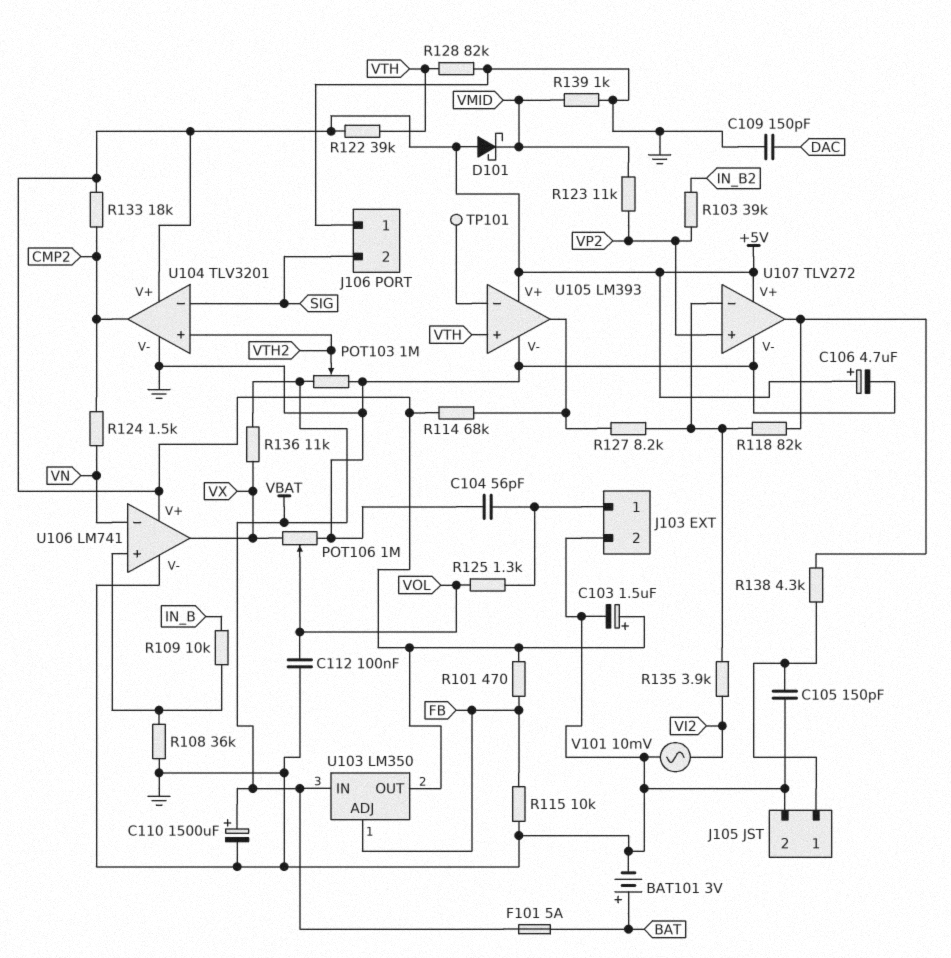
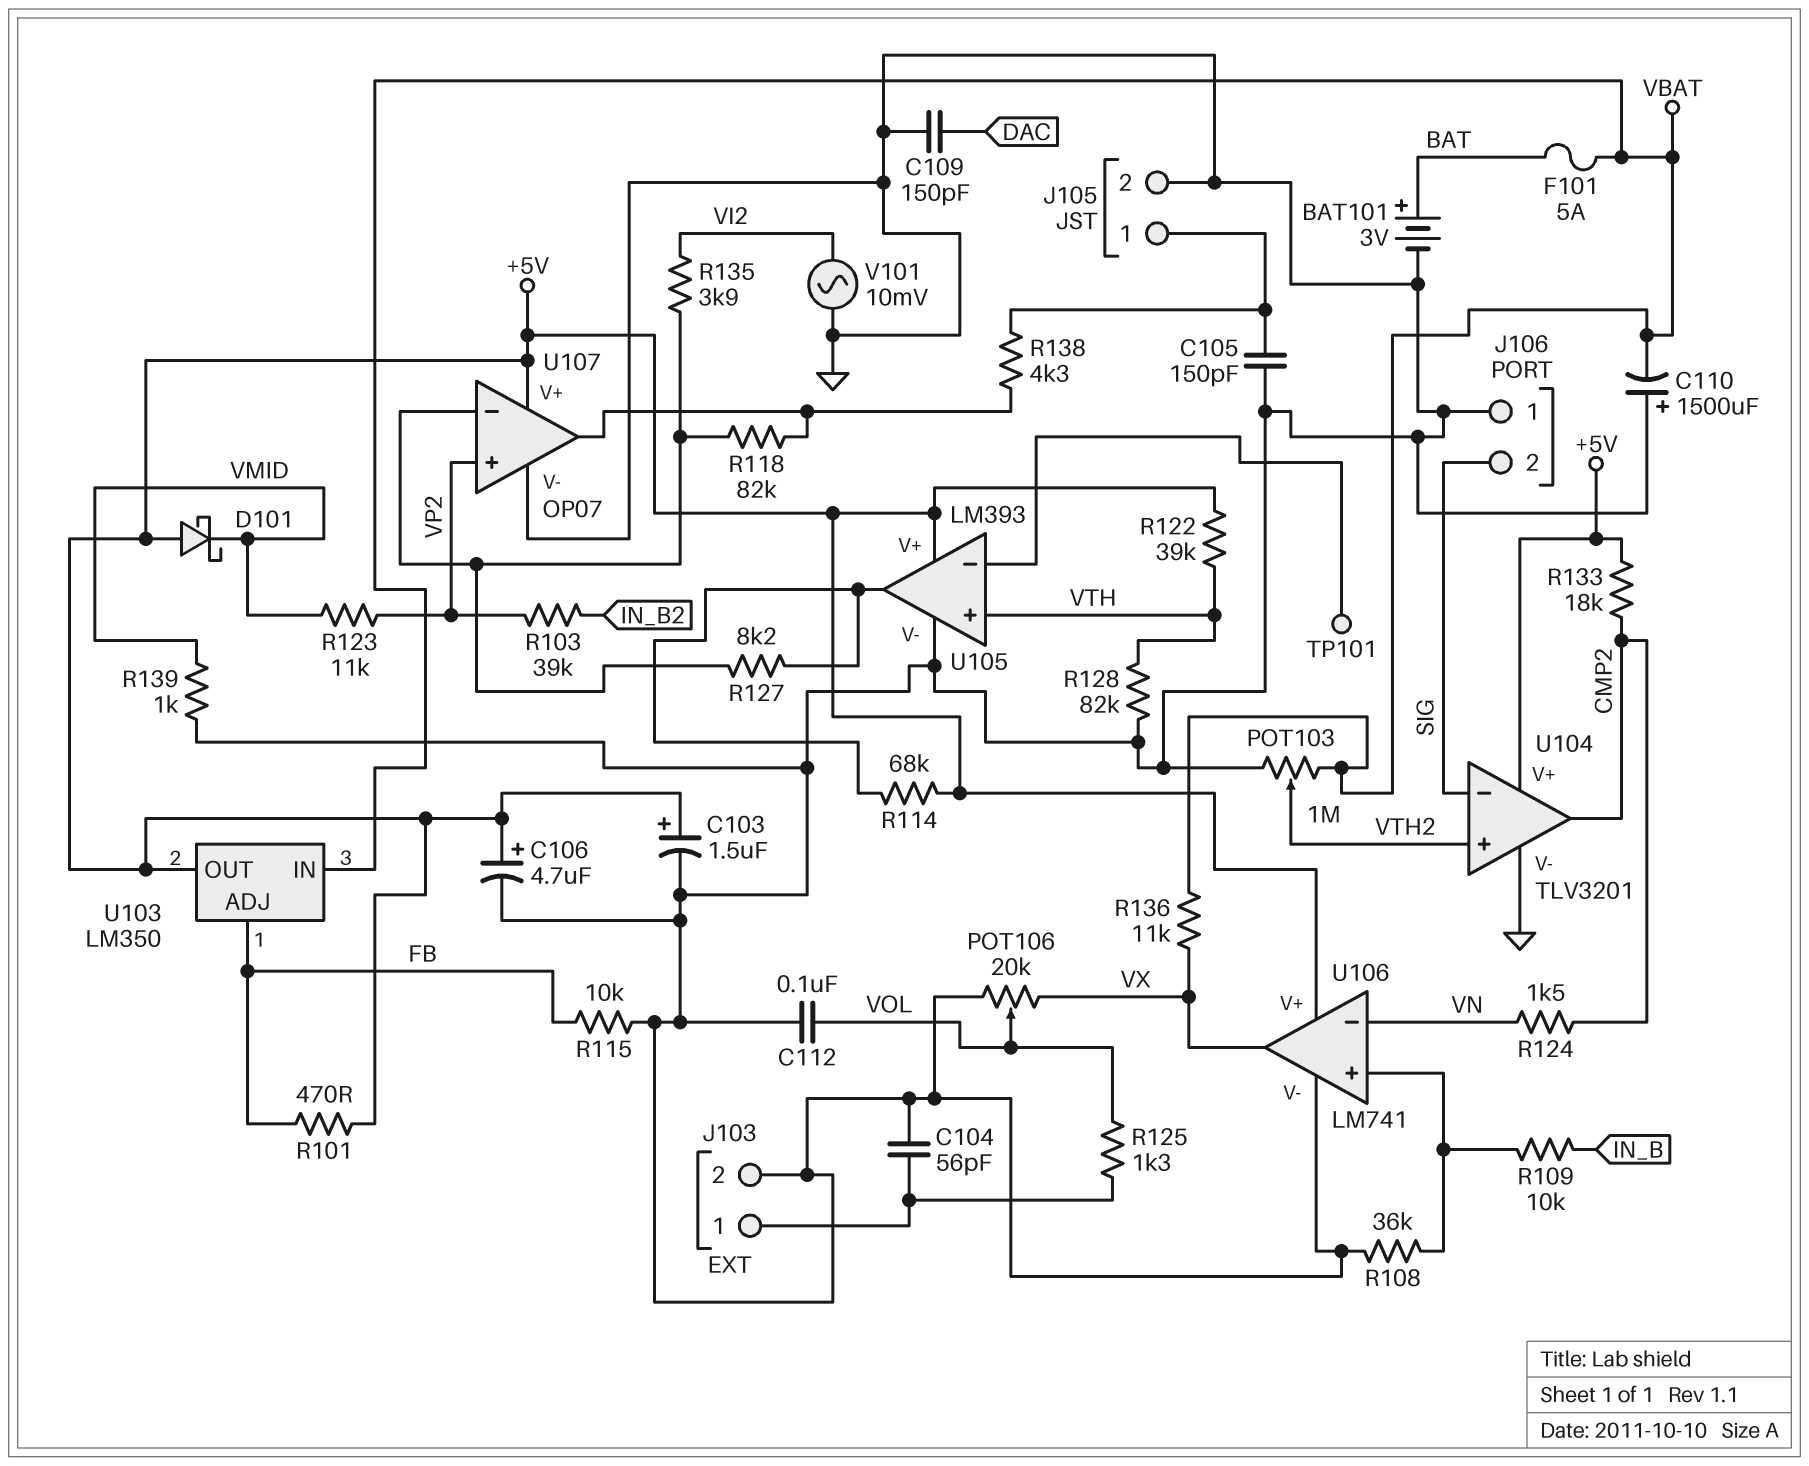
C110: 1500uF (plus VBAT, minus GND) -> 1500uF (plus GND, minus VBAT)
POT106: 1M (GND, VX, wiper VOL) -> 20k (GND, VX, wiper VOL)
U107: TLV272 -> OP07

